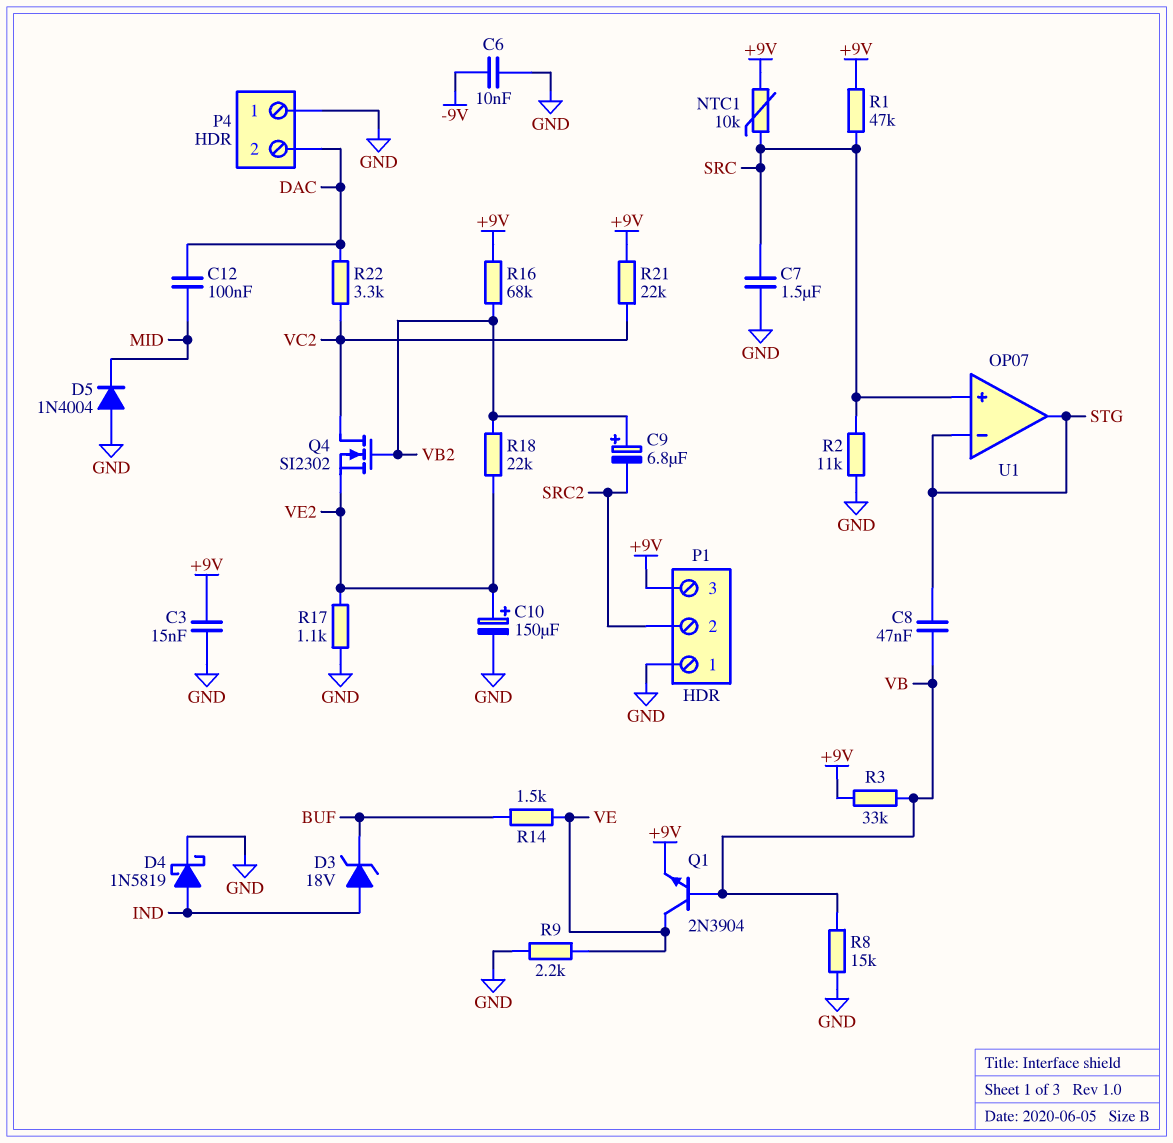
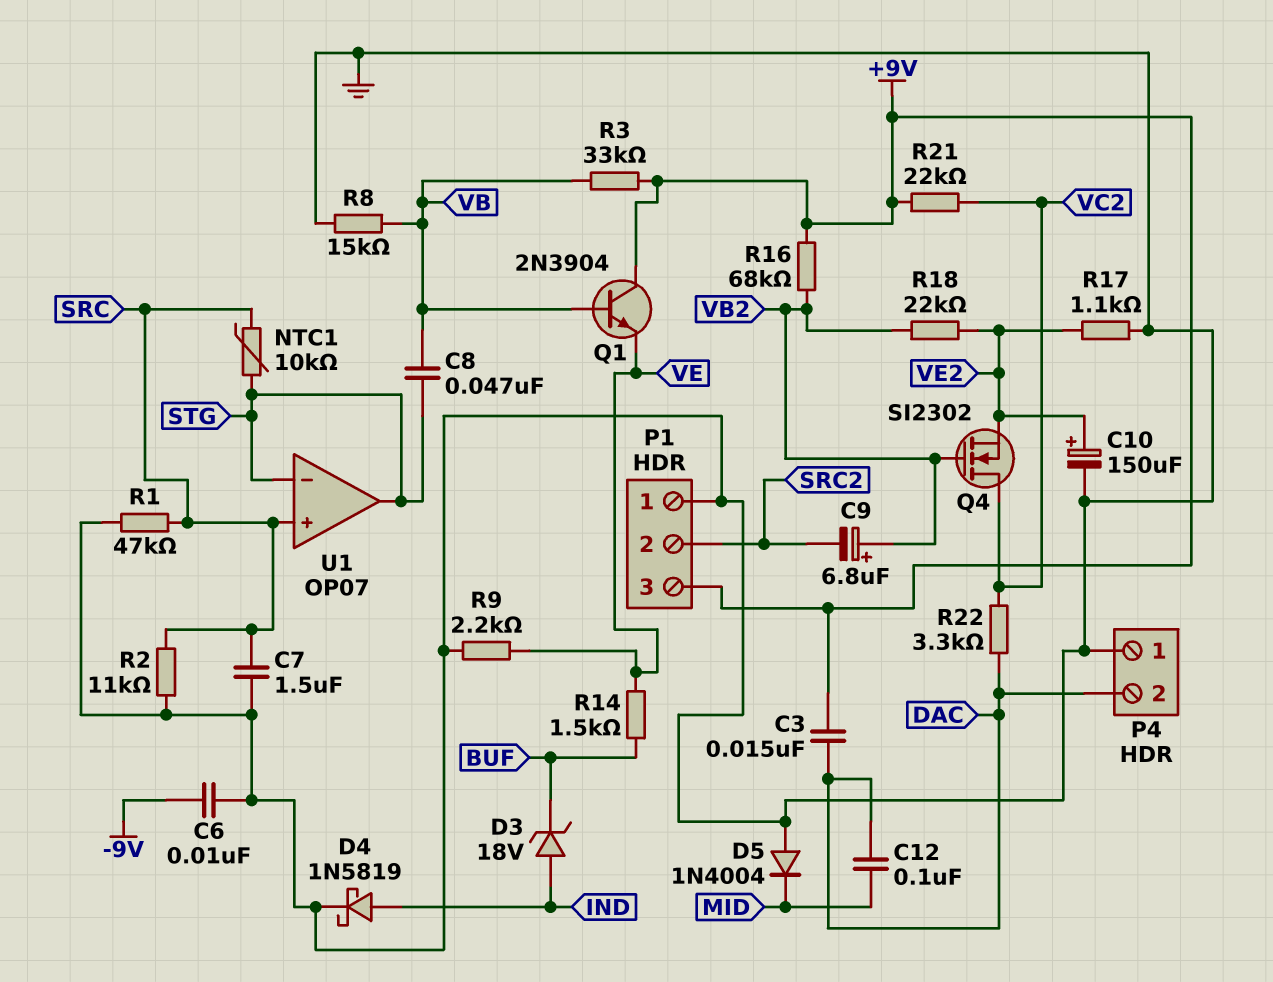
C3: 15nF (+9V, GND) -> 15nF (+9V, DAC)
NTC1: 10k (+9V, SRC) -> 10k (SRC, STG)
Q1: NPN 2N3904 (B VB, C VE, E +9V) -> NPN 2N3904 (B VB, C +9V, E VE)
R1: 47k (+9V, SRC) -> 47k (GND, SRC)

